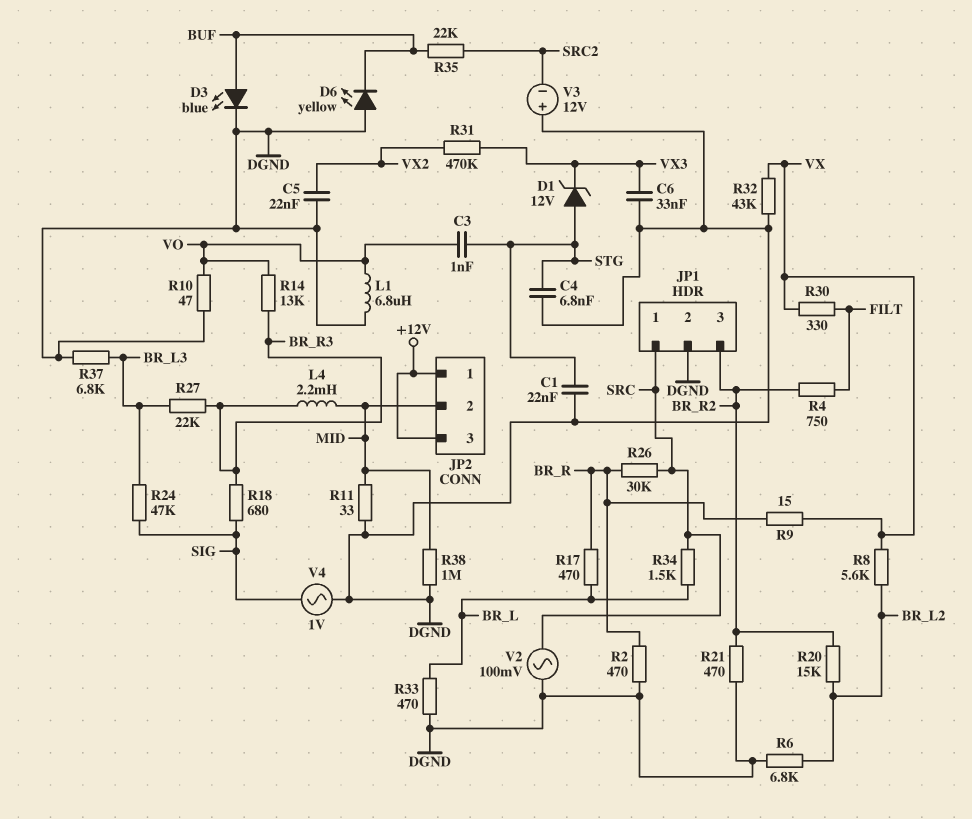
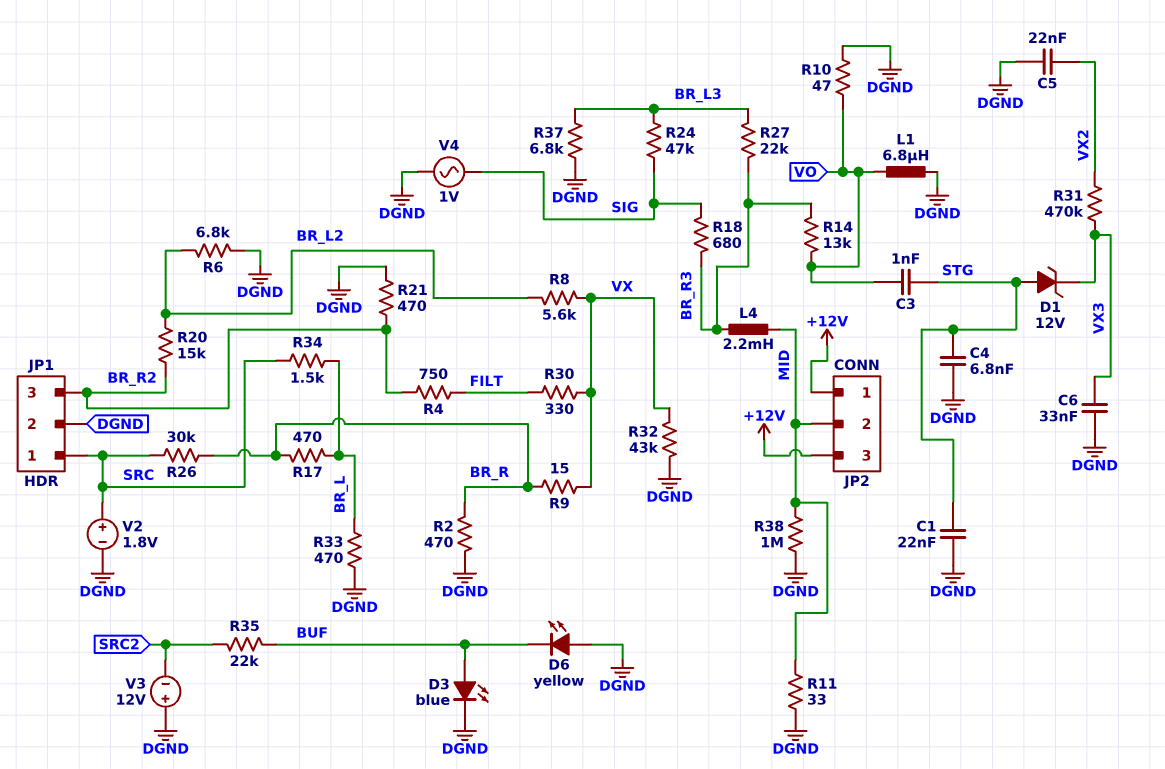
V2: AC 100mV (DGND, SRC) -> 1.8V (plus SRC, minus DGND)

